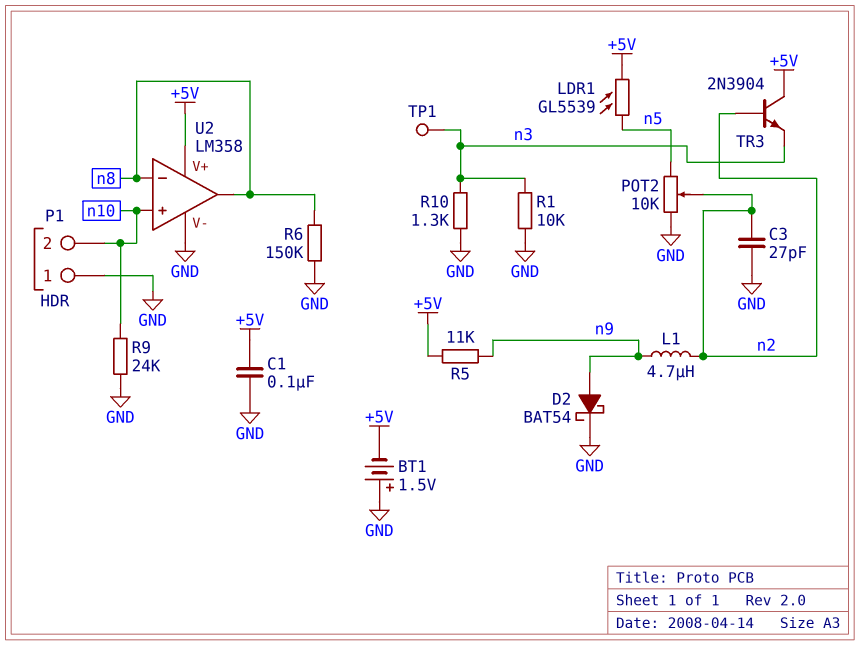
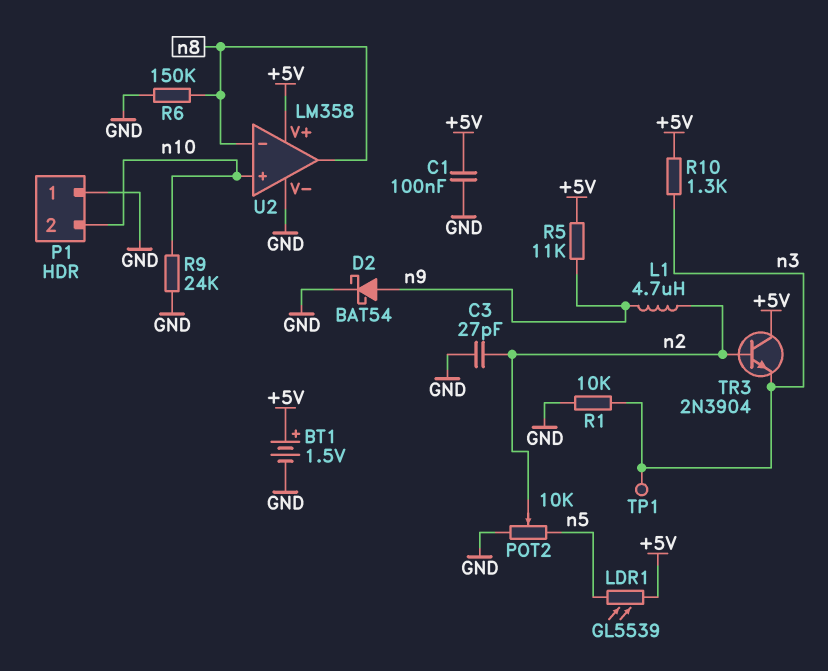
BT1: 1.5V (plus GND, minus +5V) -> 1.5V (plus +5V, minus GND)
R10: 1.3k (GND, n3) -> 1.3k (+5V, n3)

